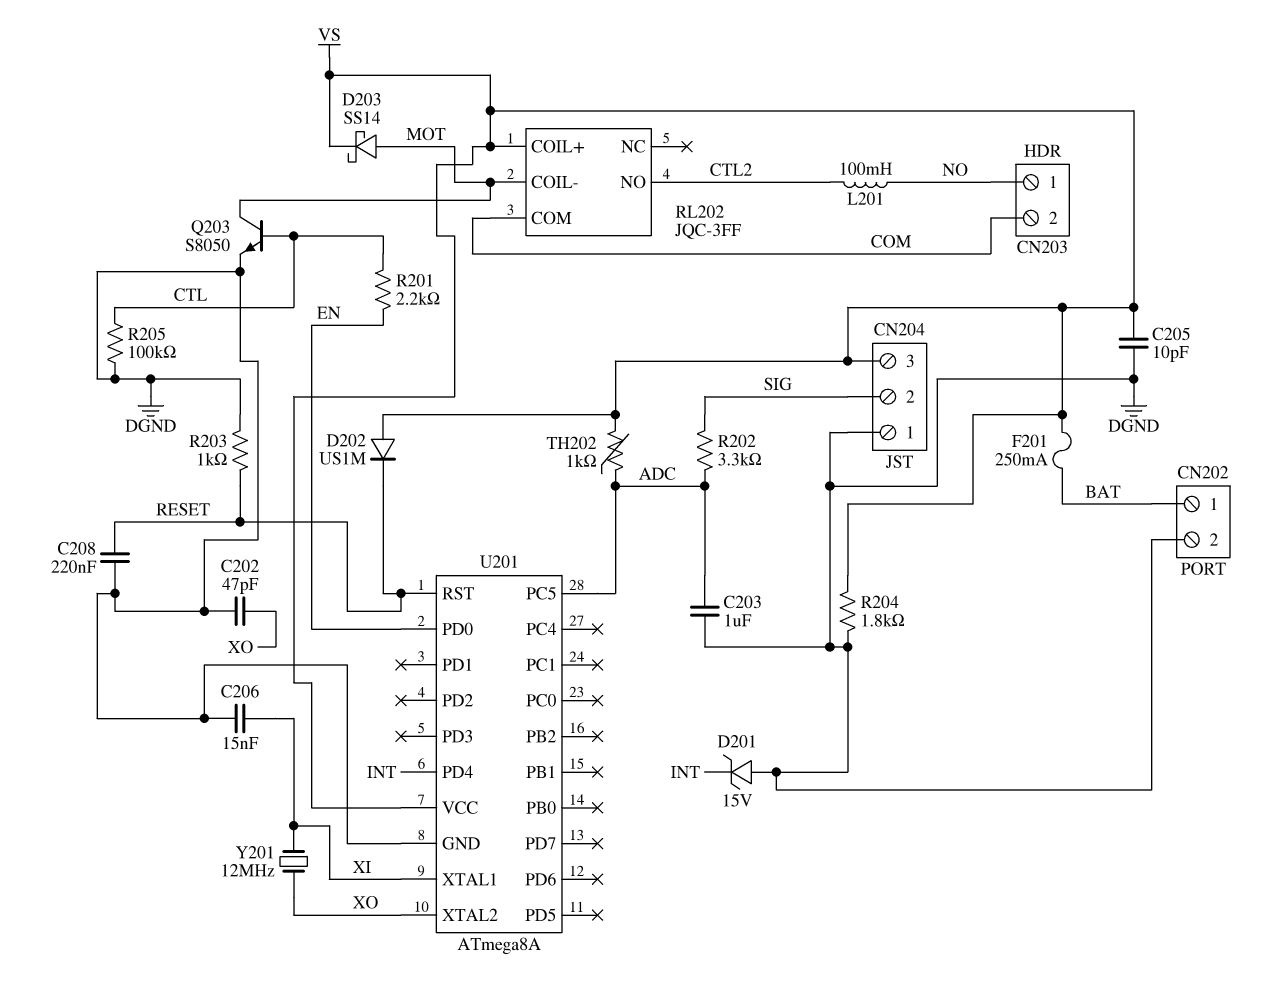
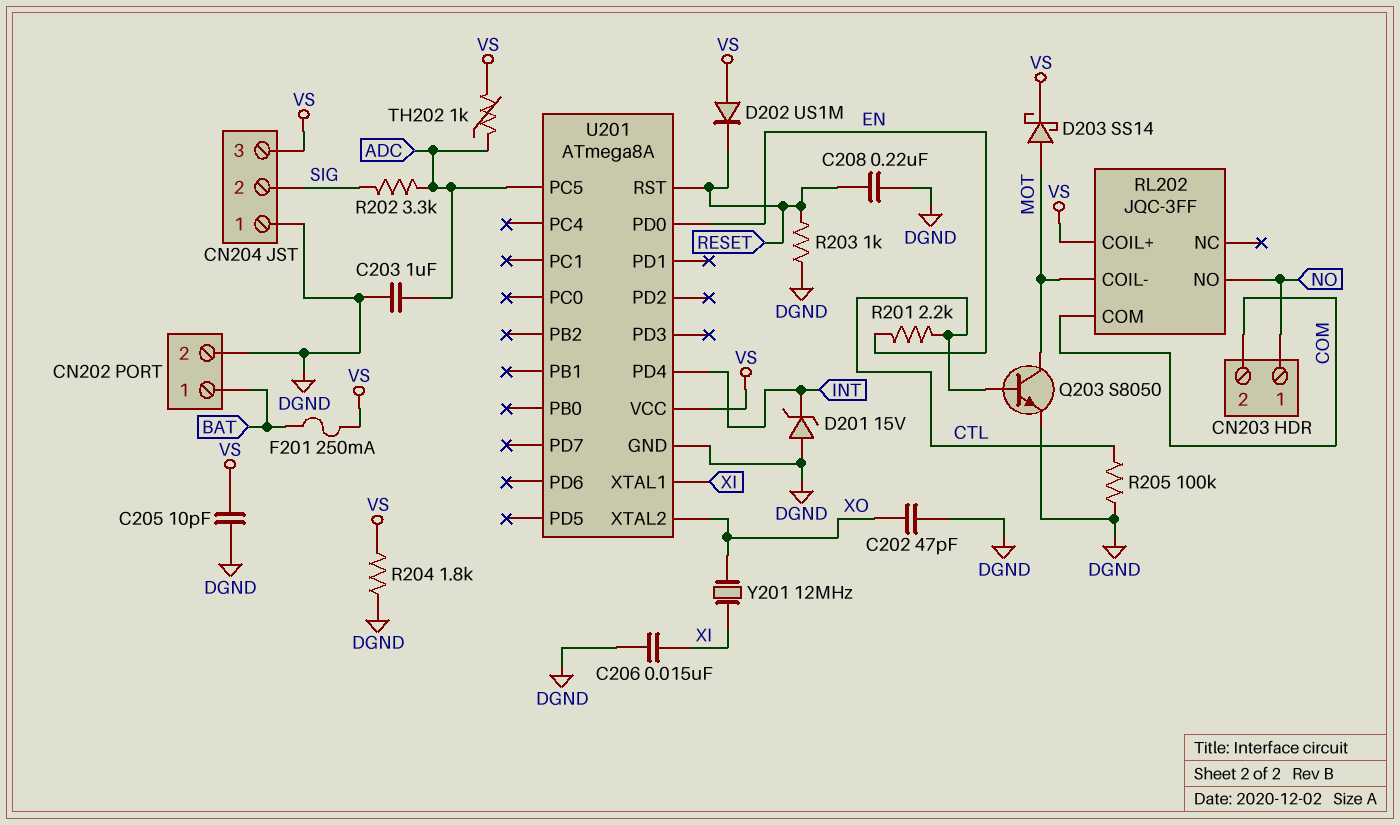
L201: 100mH (CTL2, NO) -> none
RL202 pin NO: CTL2 -> NO

